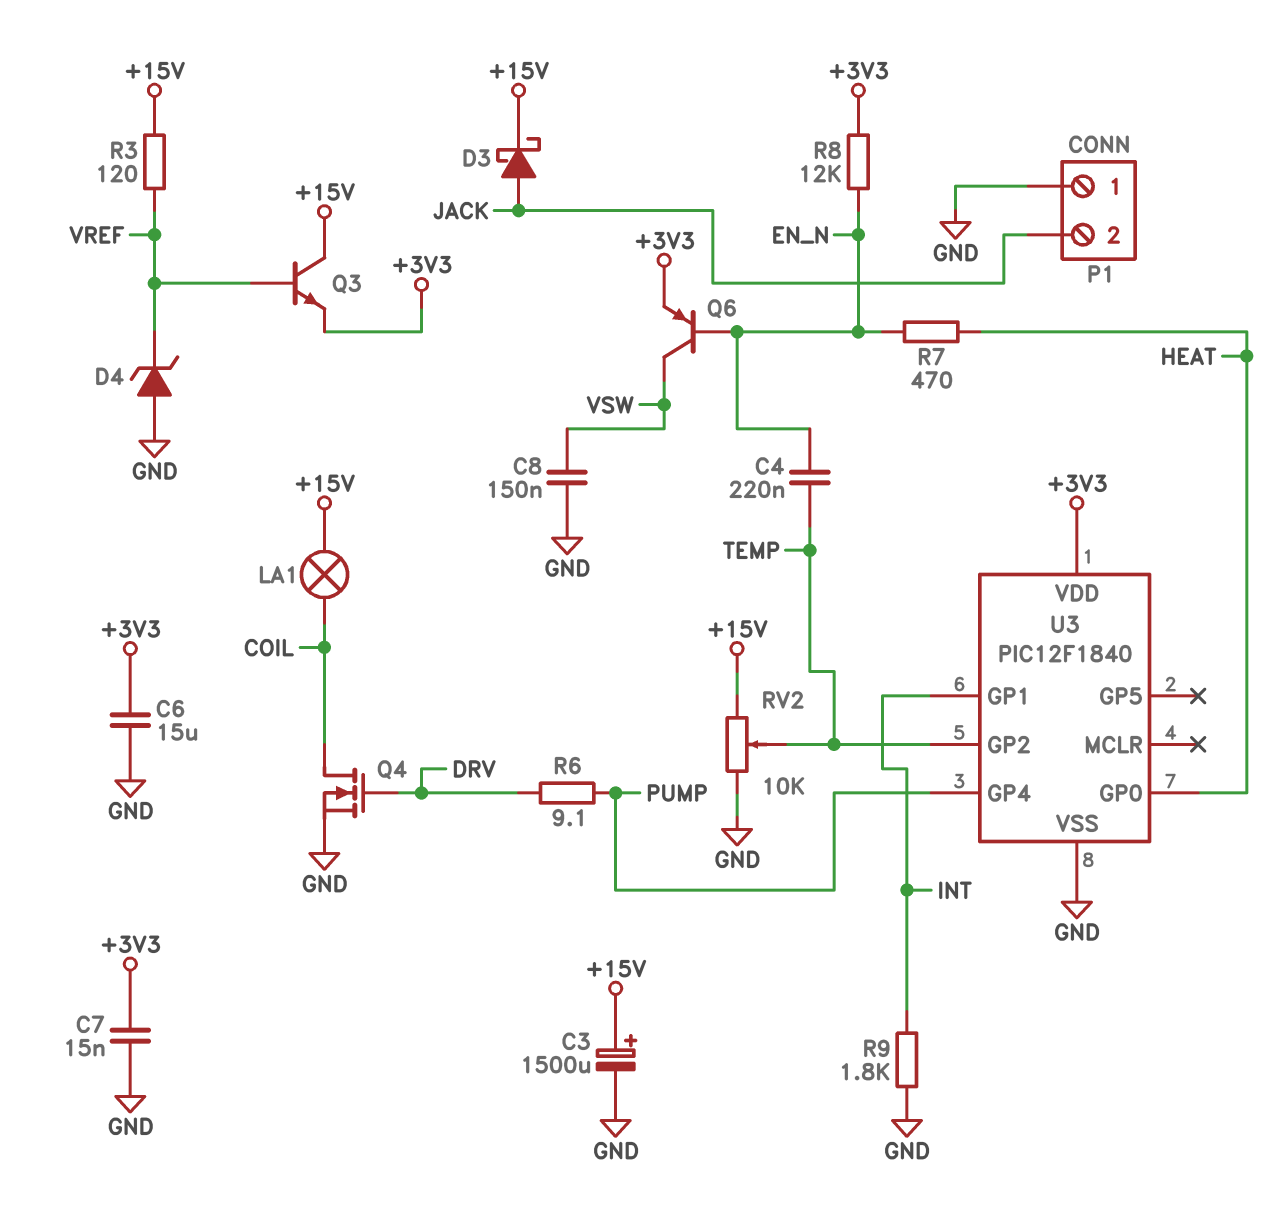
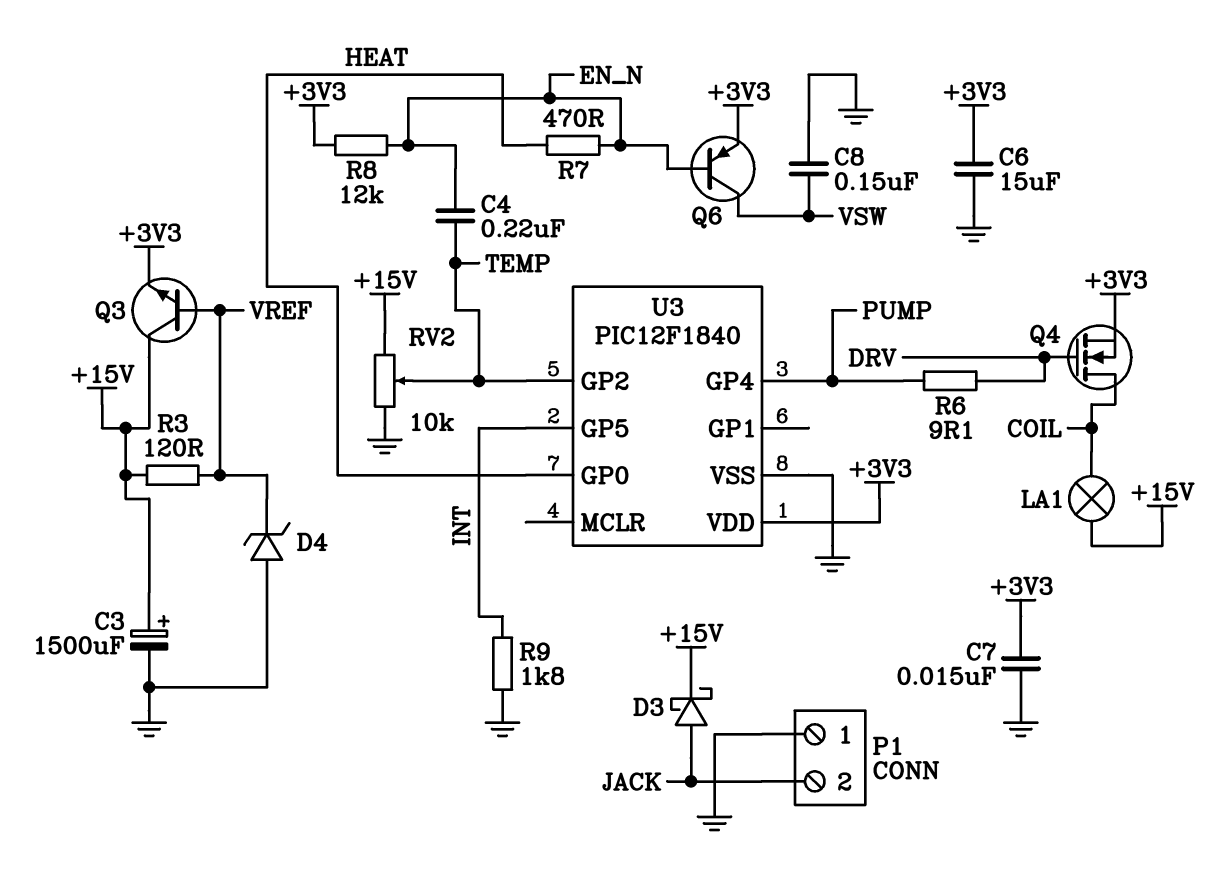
Q4: NMOS (G DRV, D COIL, S GND) -> NMOS (G DRV, D COIL, S +3V3)
U3 pin GP1: INT -> none
U3 pin GP5: none -> INT

